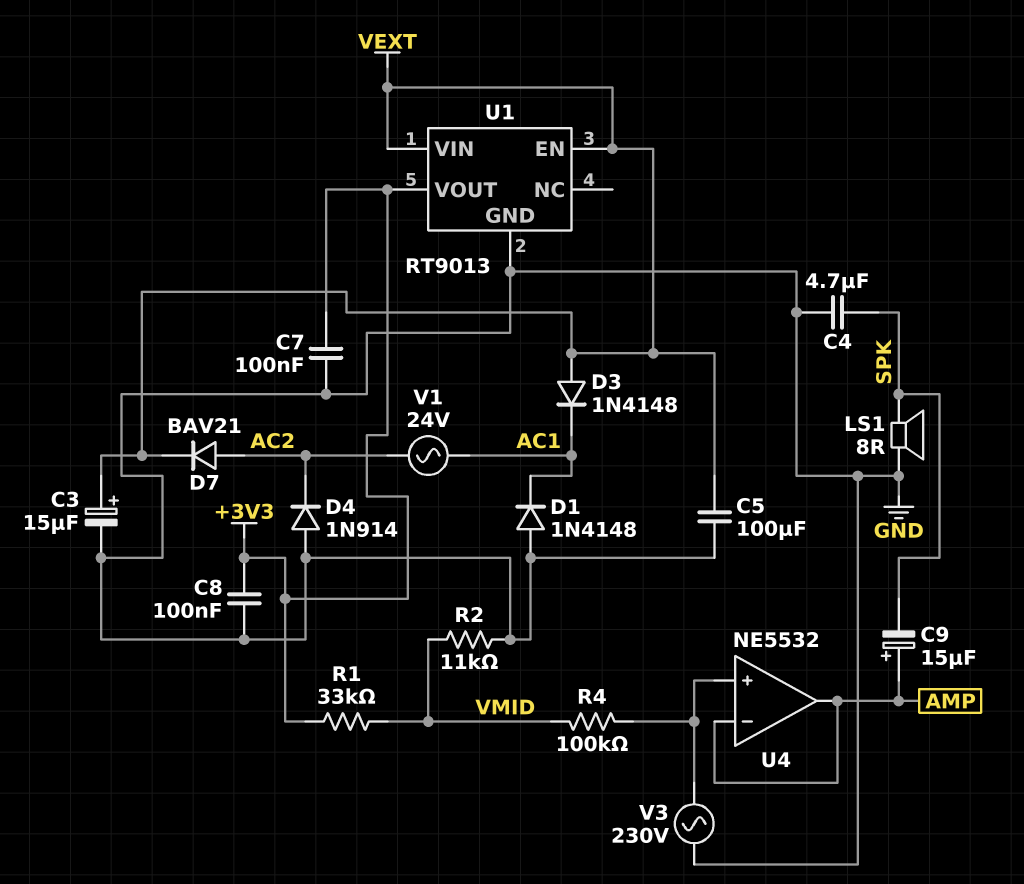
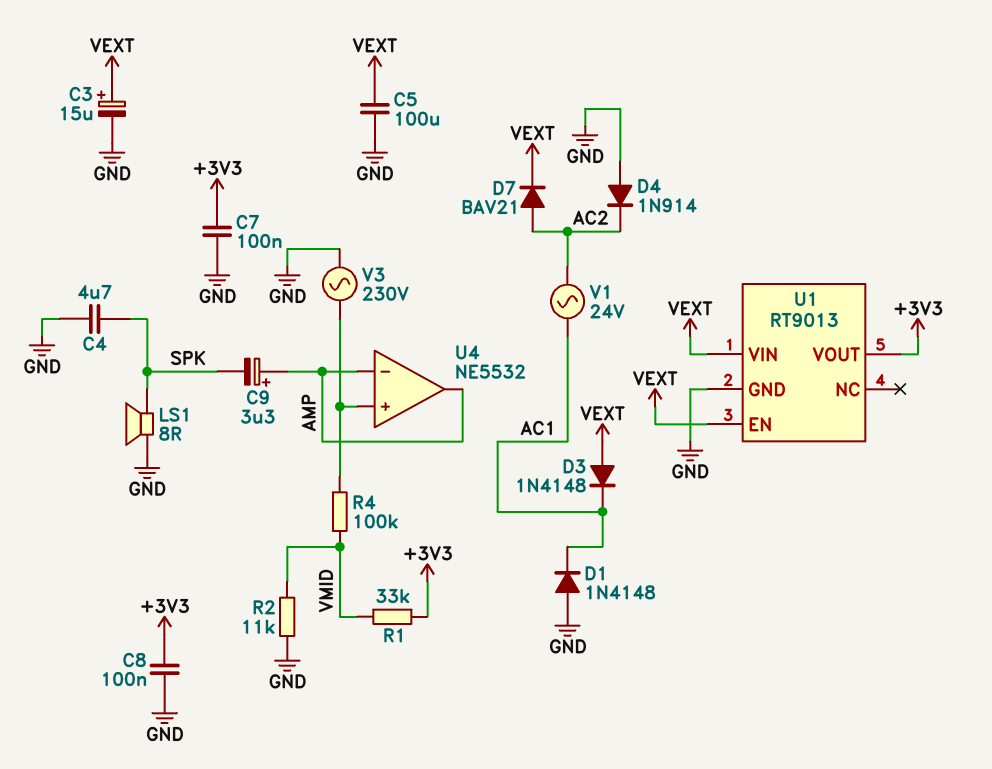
C9: 15uF (plus AMP, minus SPK) -> 3.3uF (plus AMP, minus SPK)

